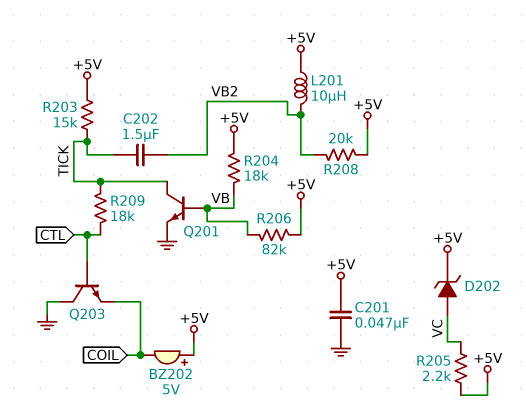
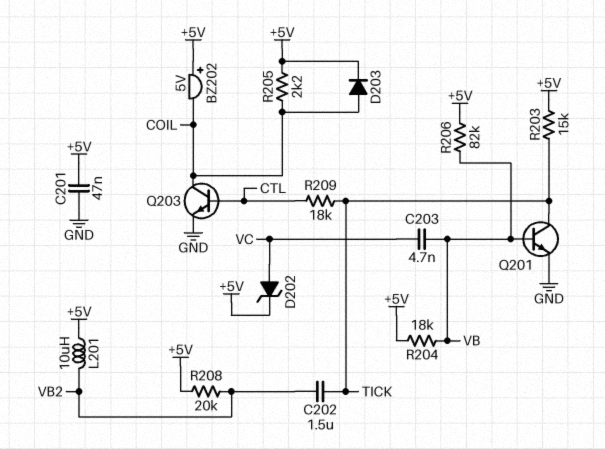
C203: none -> 4.7nF (VB, VC)
D203: none -> diode (A COIL, K +5V)
Q203: NPN (B CTL, C GND, E COIL) -> NPN (B CTL, C COIL, E GND)
R205: 2.2k (+5V, VC) -> 2.2k (+5V, COIL)

